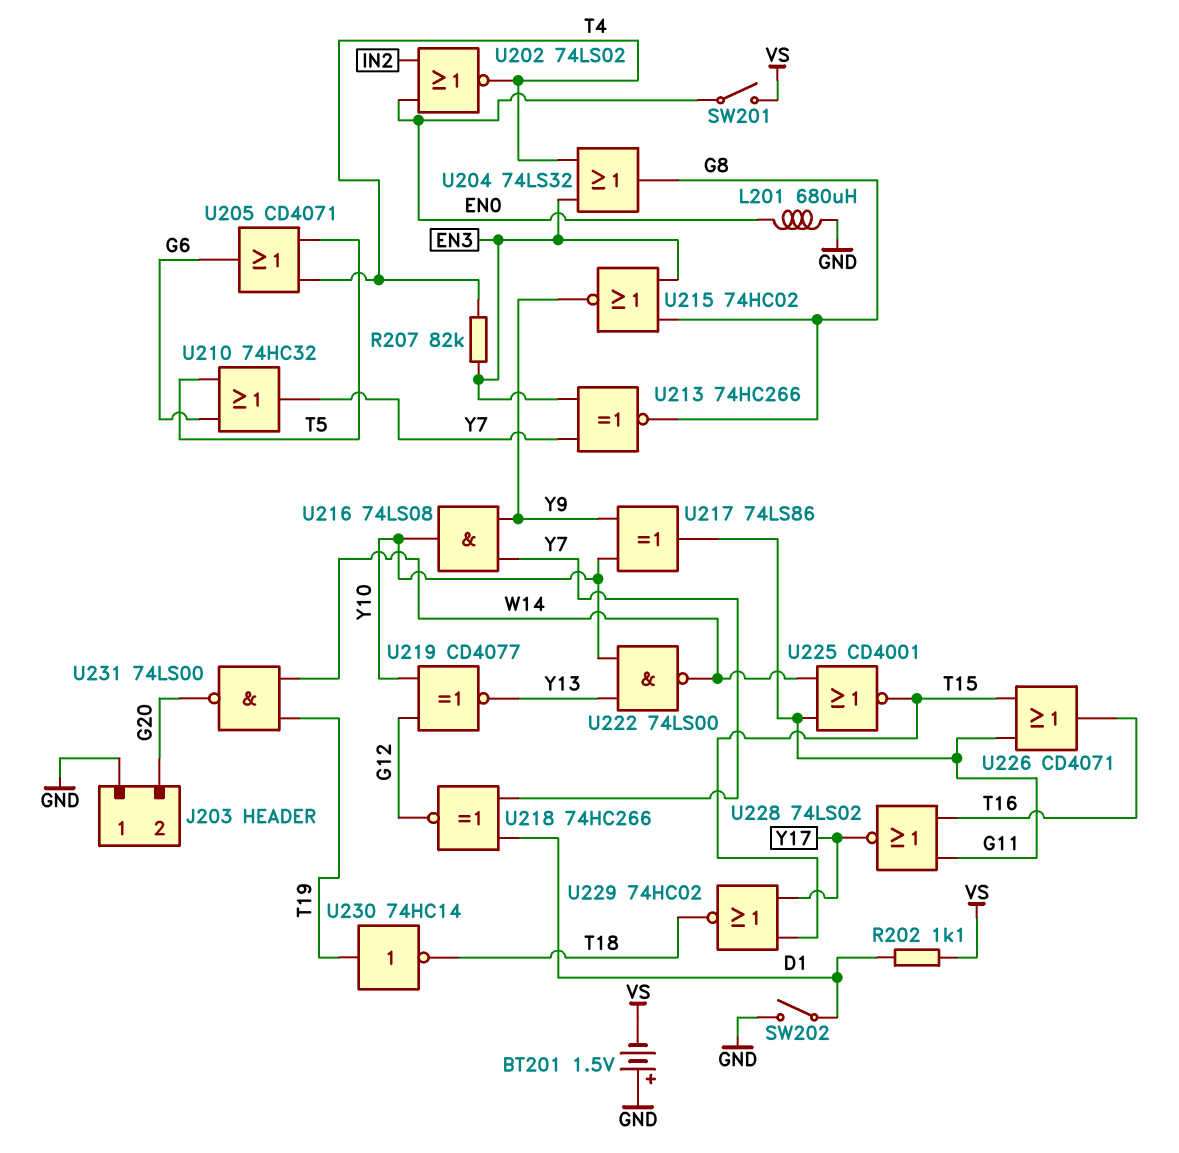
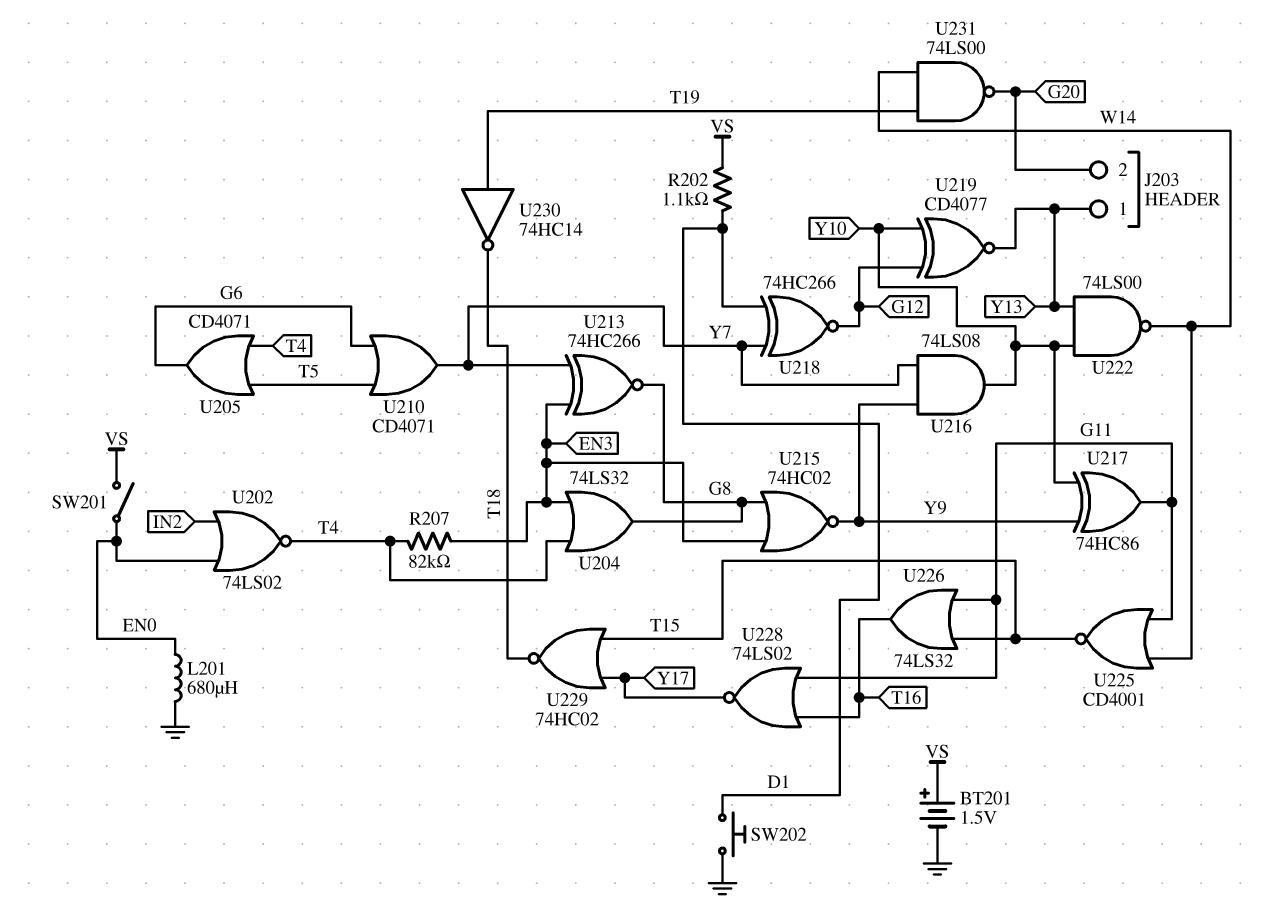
BT201: 1.5V (plus GND, minus VS) -> 1.5V (plus VS, minus GND)
J203 pin 1: GND -> Y13
SW202: switch (D1, GND) -> button (D1, GND)
U210: OR 74HC32 (in G6, in T5, out Y7) -> OR CD4071 (in G6, in T5, out Y7)
U217: XOR 74LS86 (in Y9, in Y10, out G11) -> XOR 74HC86 (in Y9, in Y10, out G11)
U226: OR CD4071 (in G11, in T15, out T16) -> OR 74LS32 (in G11, in T15, out T16)

